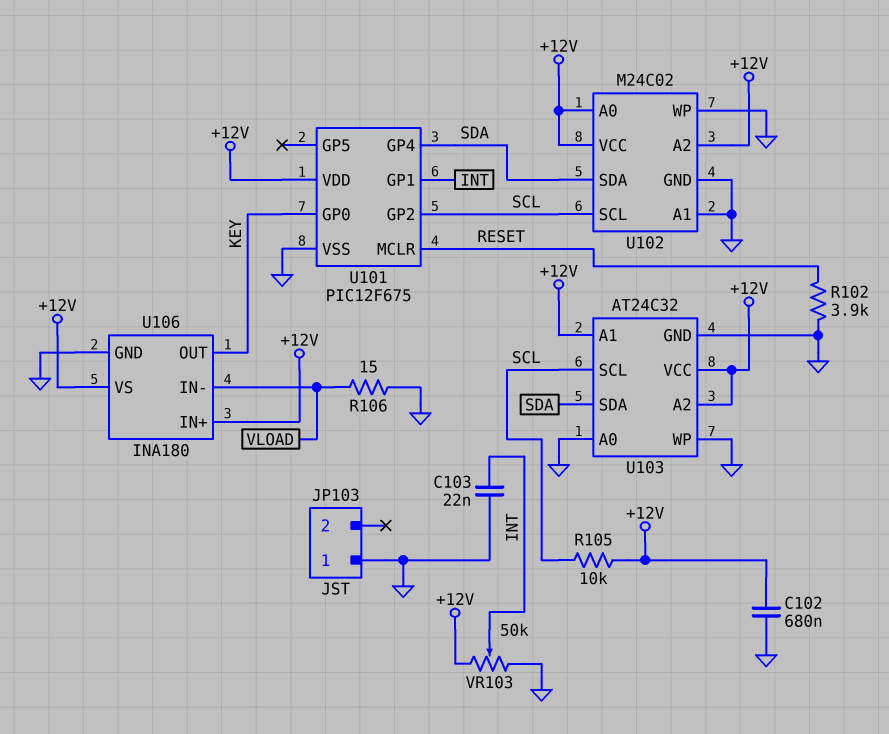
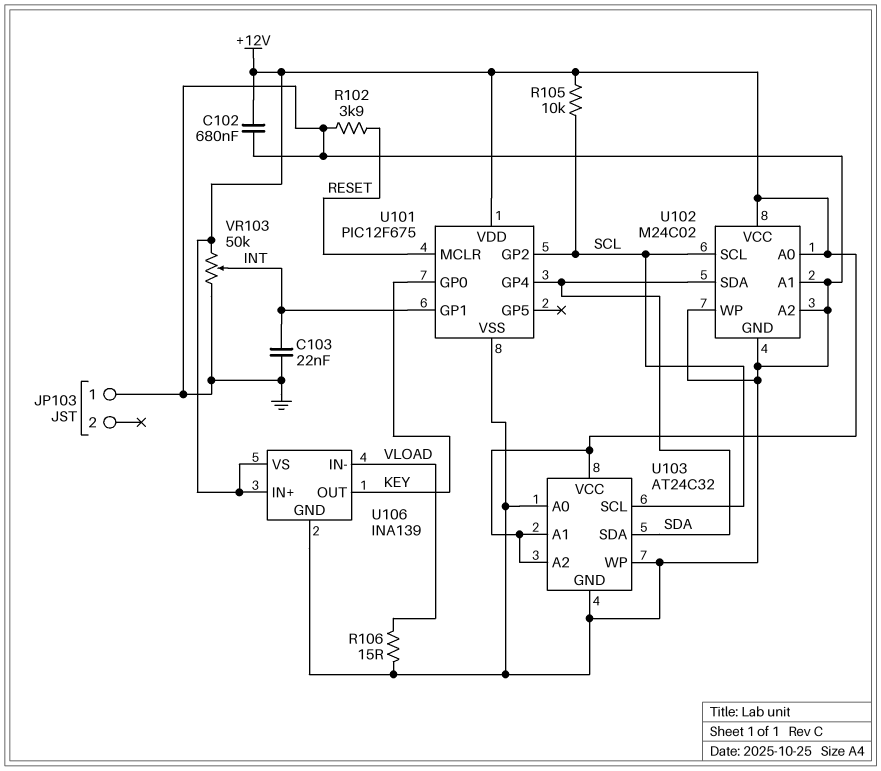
U102 pin A2: +12V -> GND
U106: INA180 -> INA139

